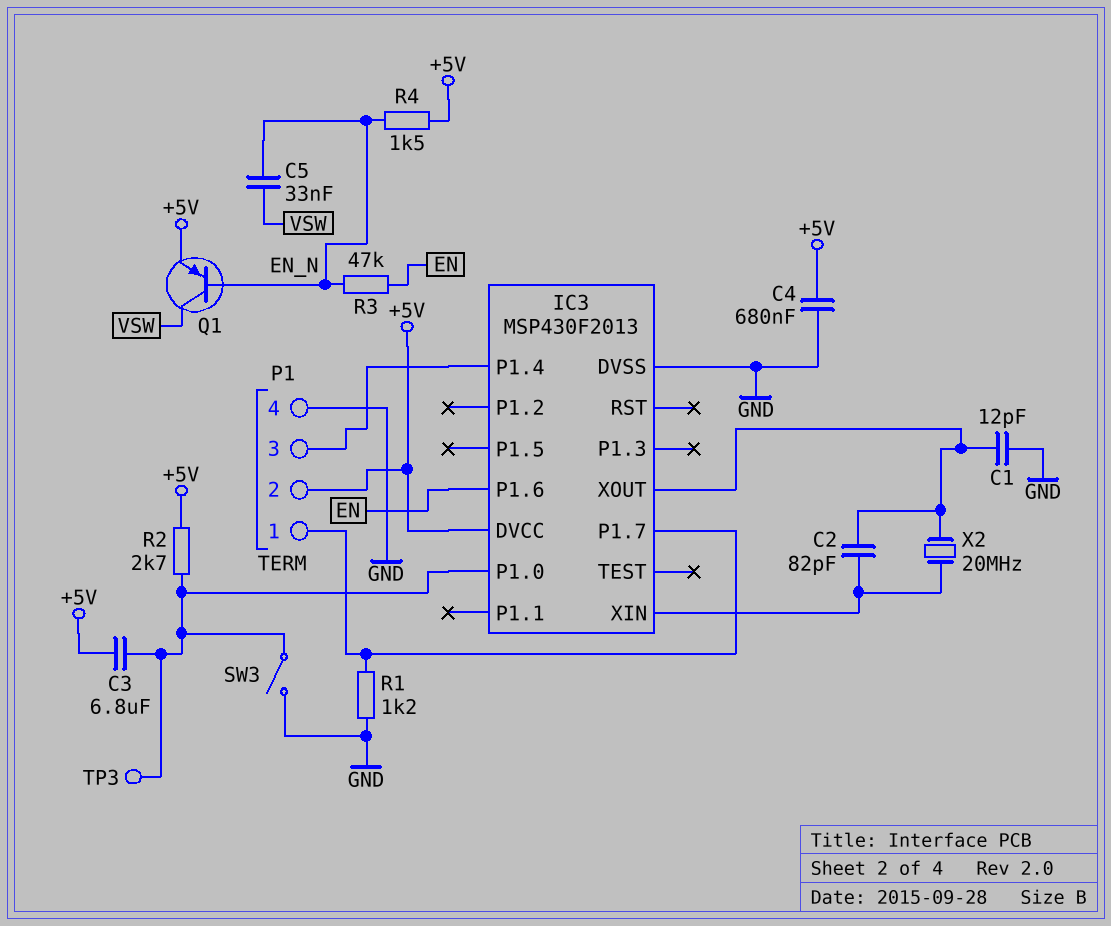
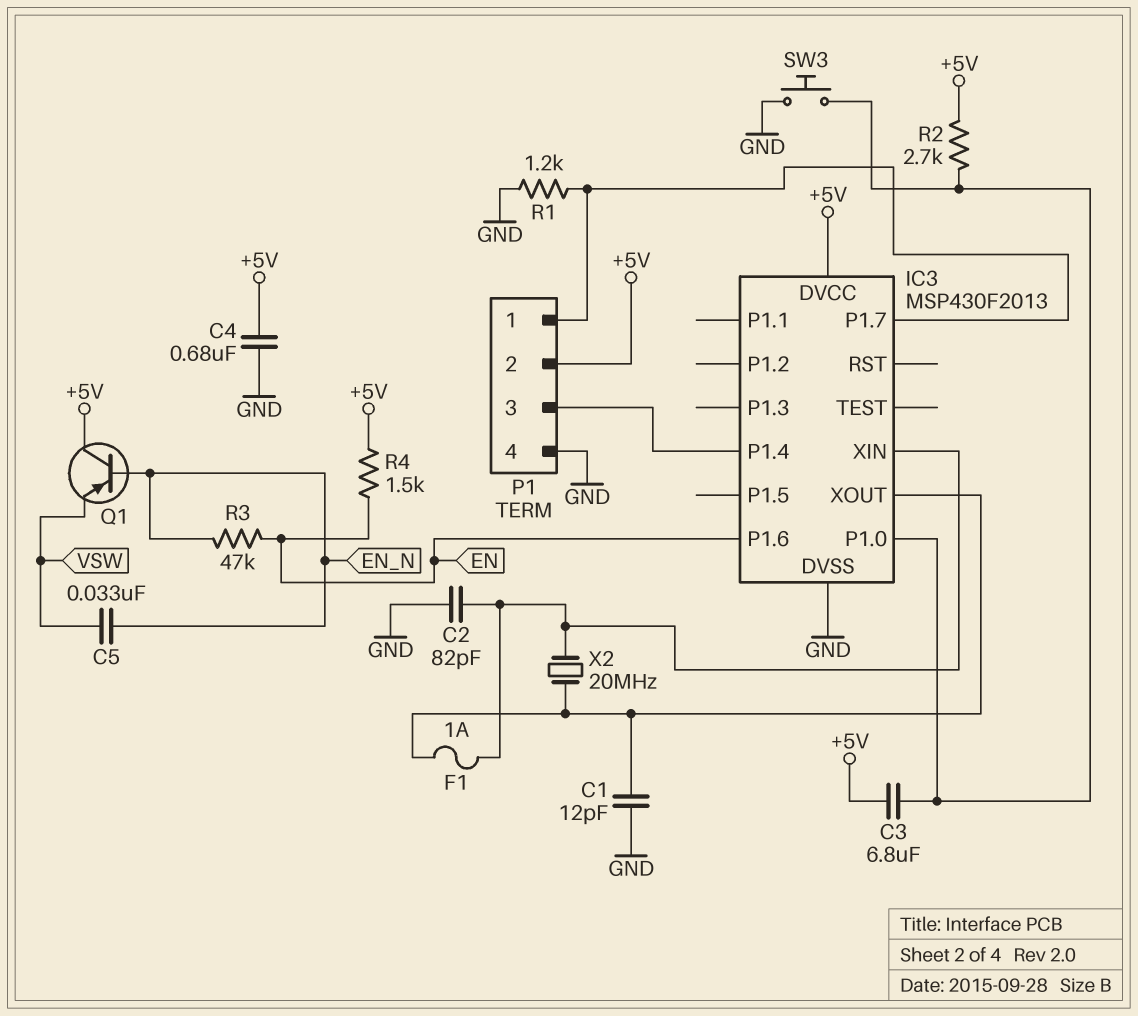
C2: 82pF (IC3/XIN, IC3/XOUT) -> 82pF (GND, IC3/XIN)
F1: none -> 1A (IC3/XIN, IC3/XOUT)
Q1: PNP (B EN_N, C VSW, E +5V) -> PNP (B EN_N, C +5V, E VSW)
R4: 1.5k (+5V, EN_N) -> 1.5k (+5V, EN)
SW3: switch (GND, IC3/P1.0) -> button (GND, IC3/P1.0)
TP3: test point (IC3/P1.0) -> none

